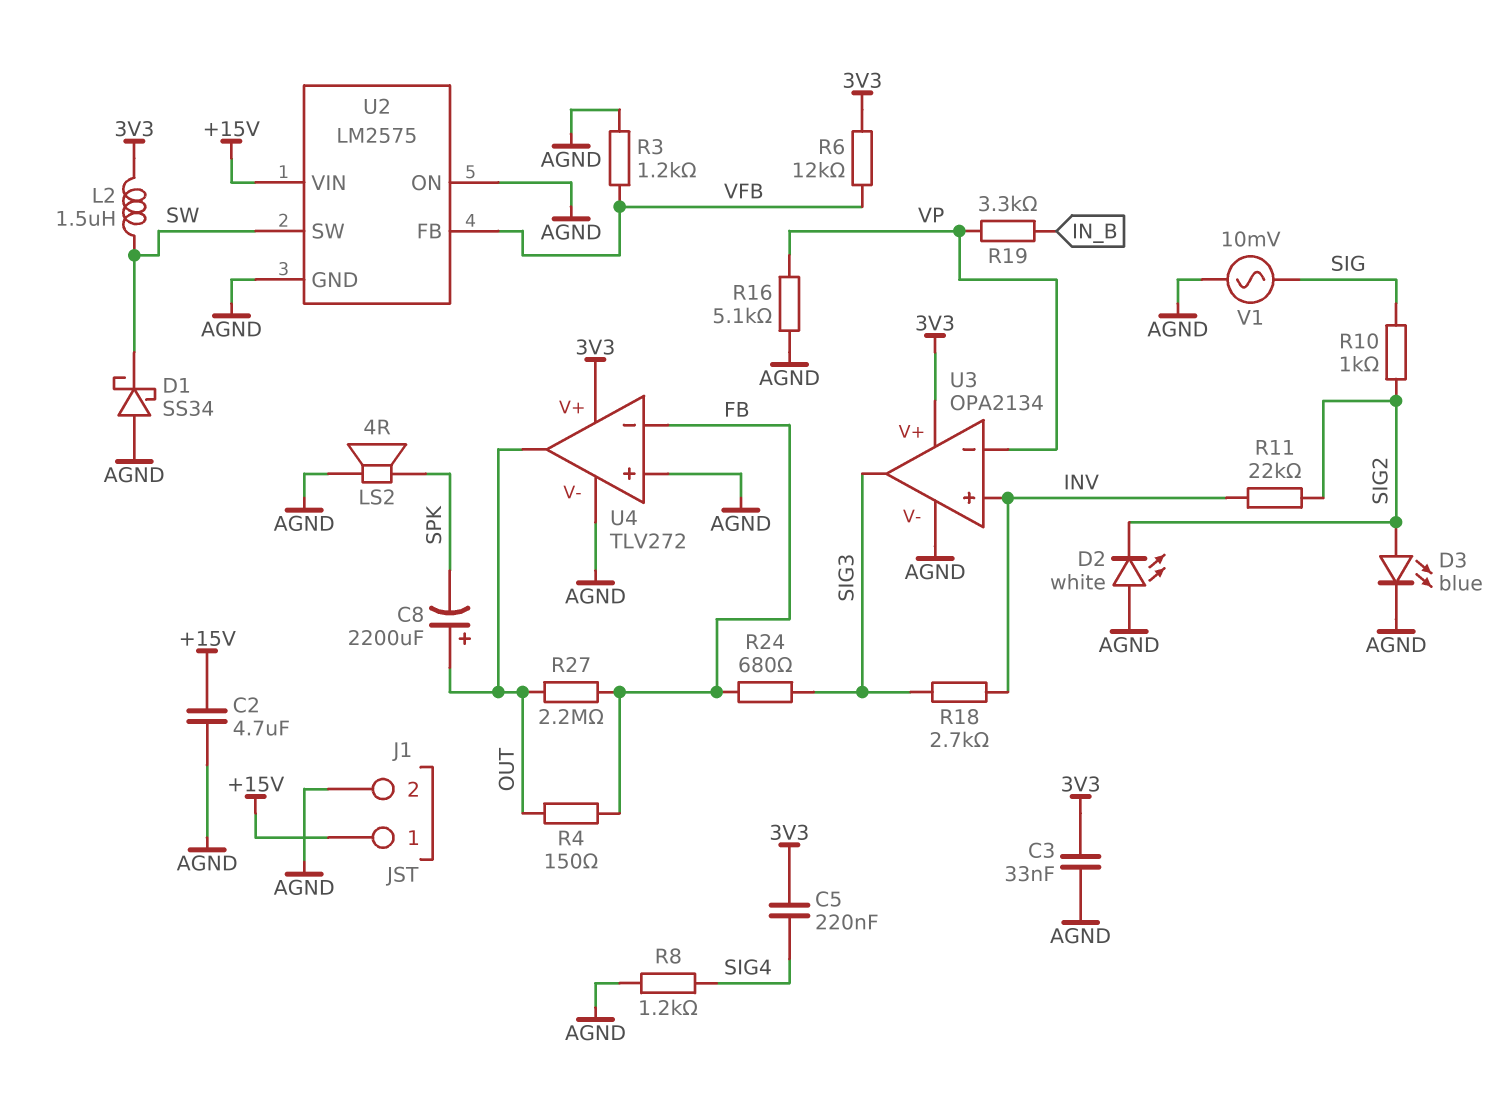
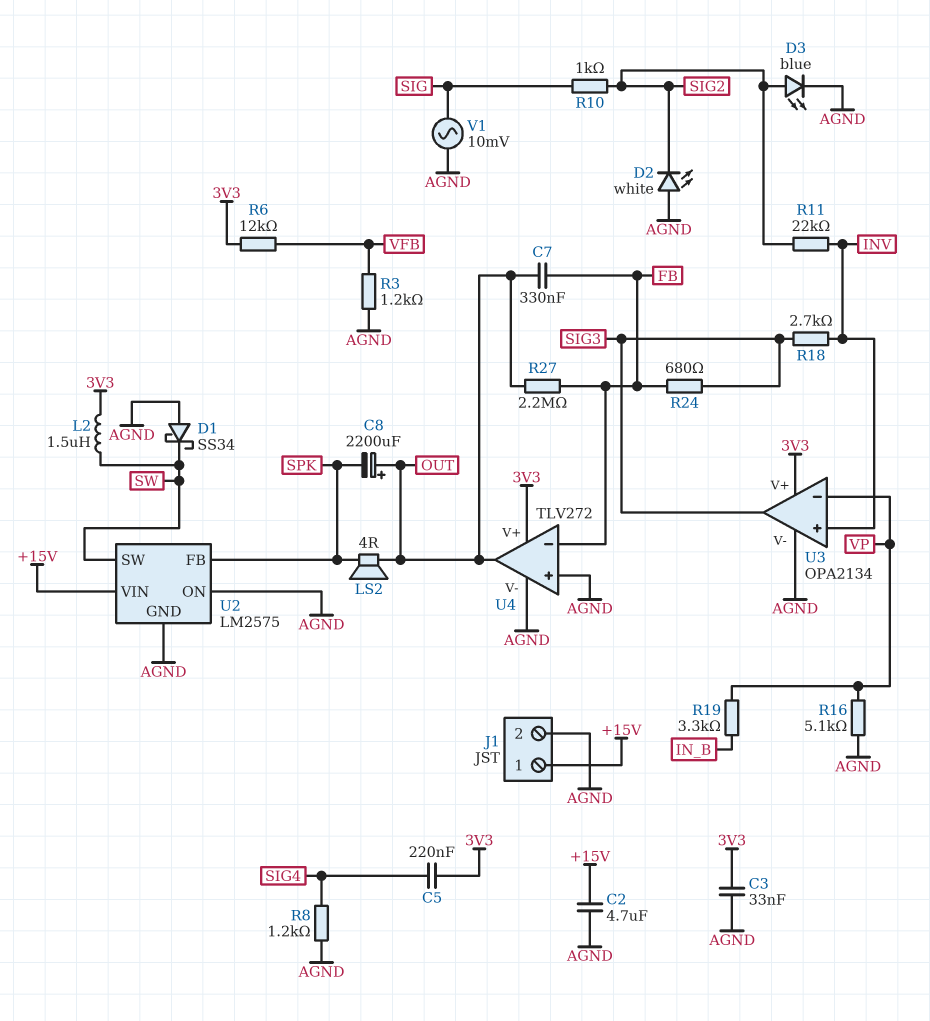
C7: none -> 330nF (FB, OUT)
LS2: speaker 4R (AGND, SPK) -> speaker 4R (OUT, SPK)
R4: 150 (FB, OUT) -> none
U2 pin FB: VFB -> SPK

